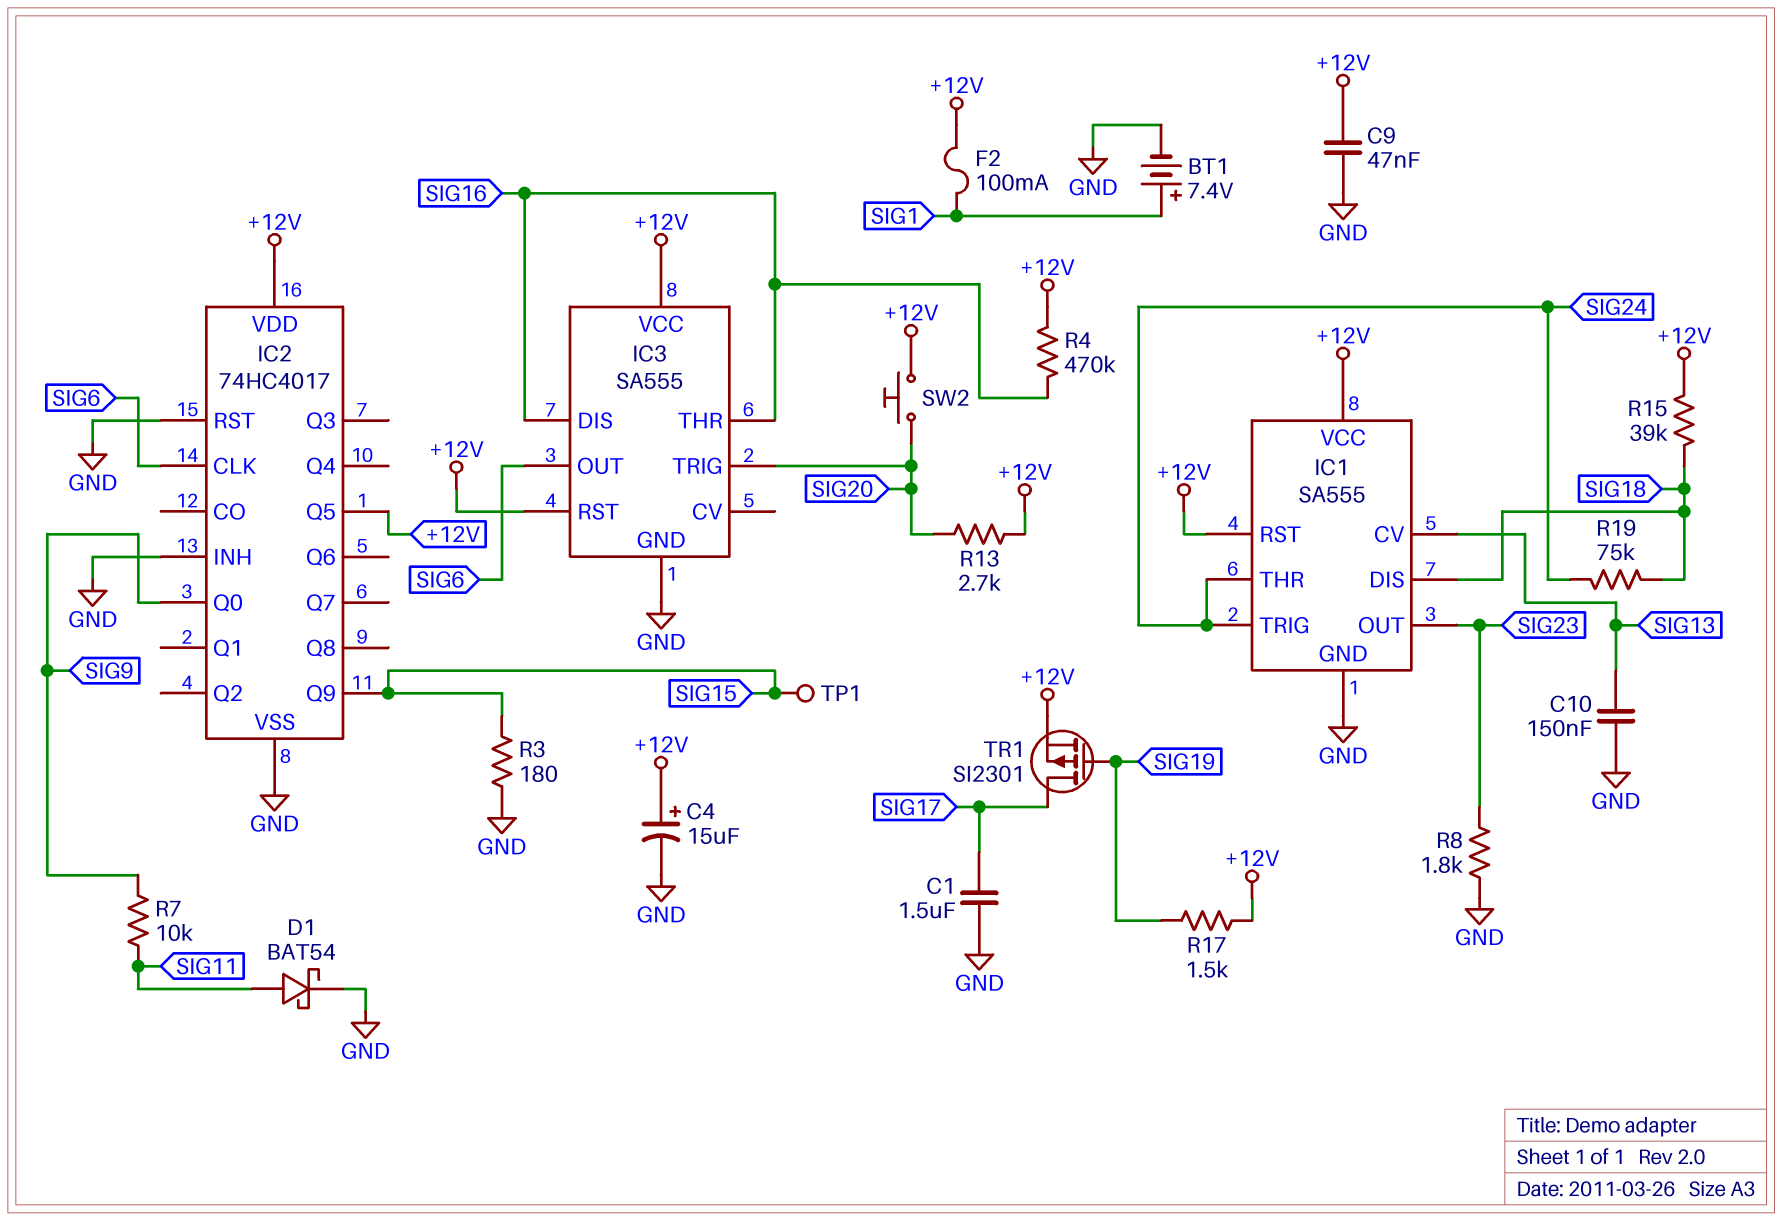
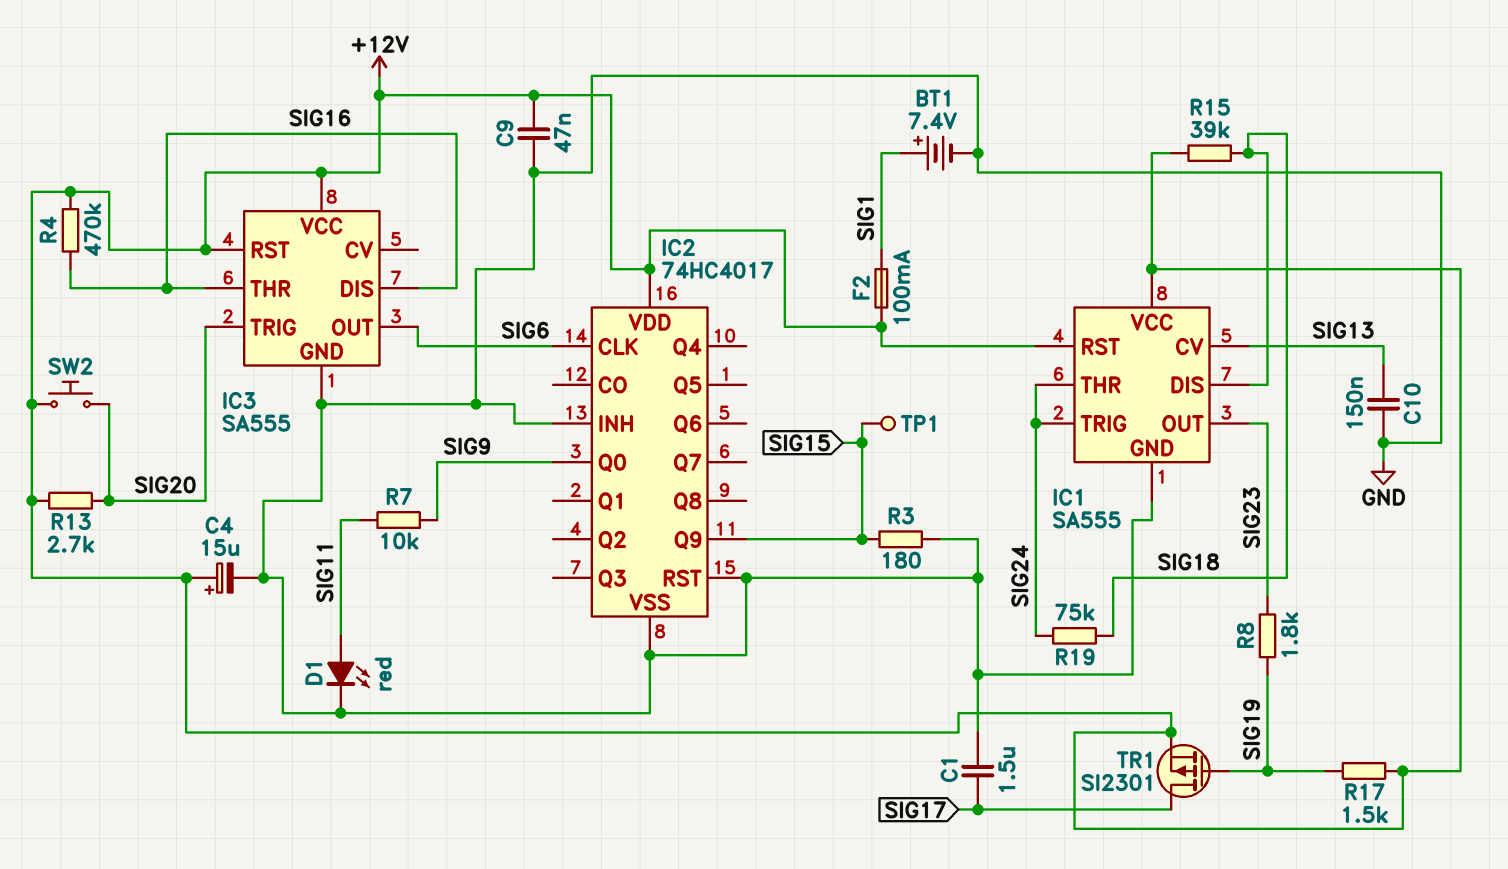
D1: schottky BAT54 (A SIG11, K GND) -> LED red (A SIG11, K GND)
IC2 pin Q5: +12V -> none
R8: 1.8k (GND, SIG23) -> 1.8k (SIG19, SIG23)

